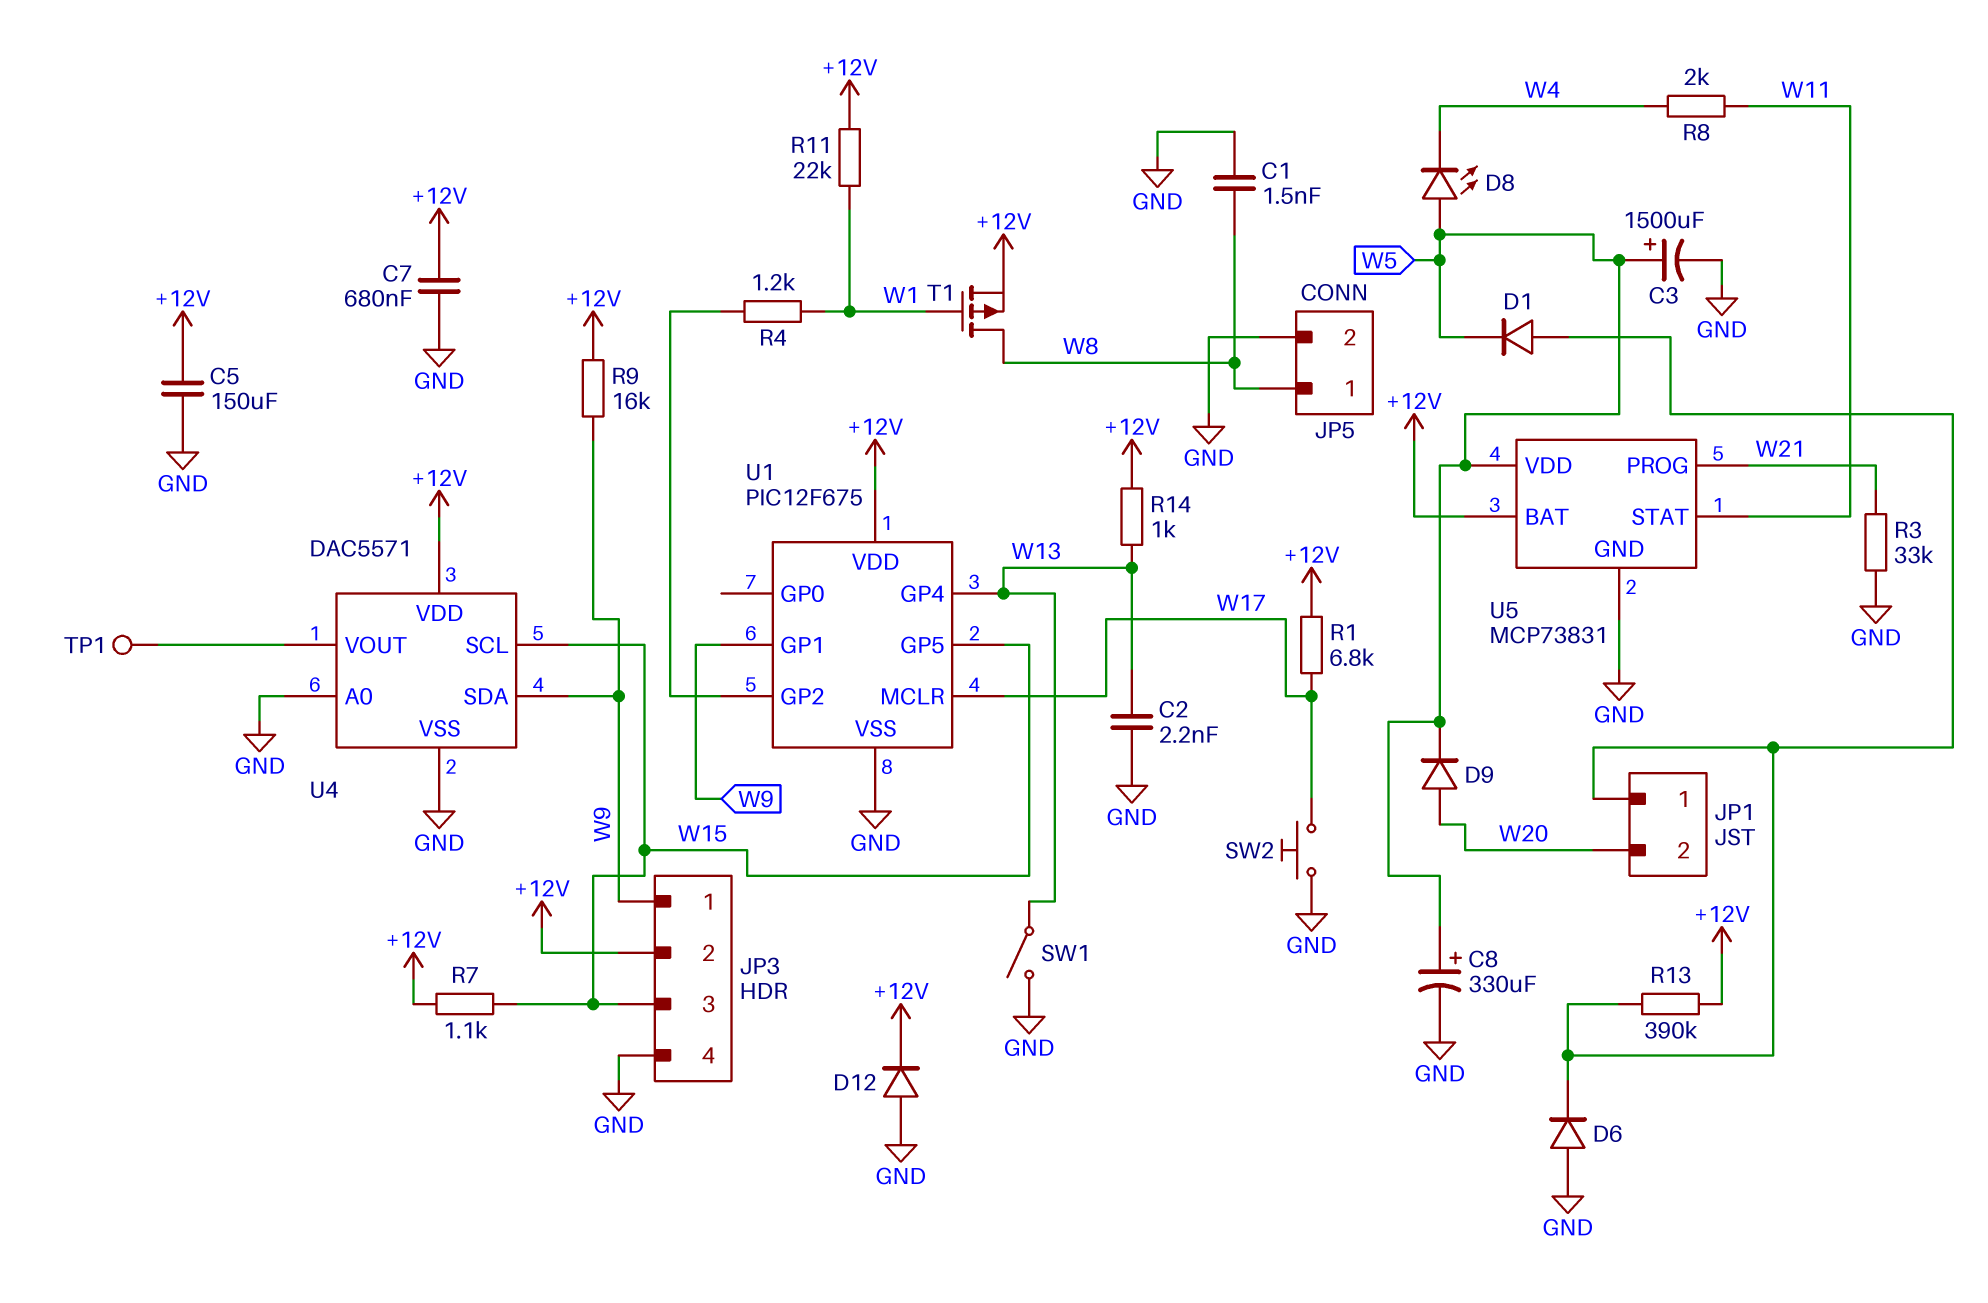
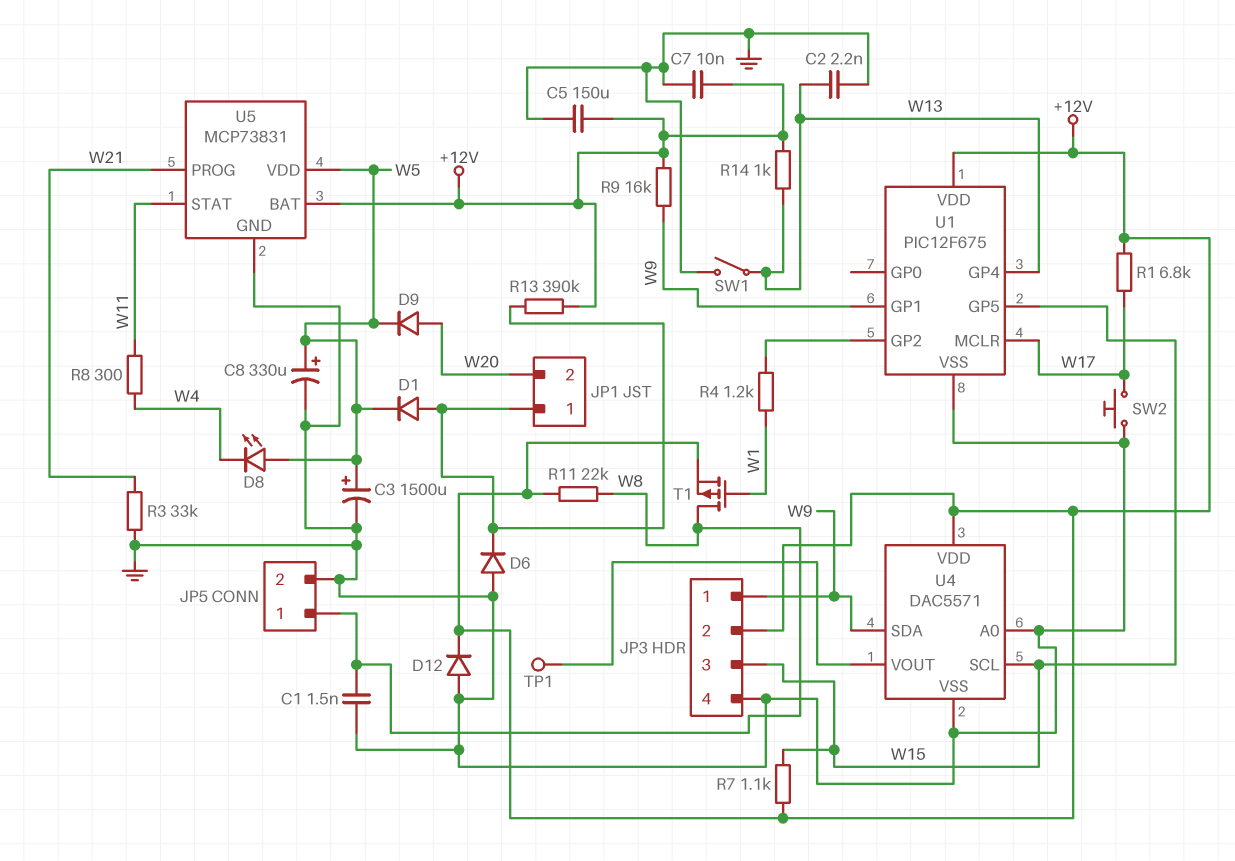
C7: 680nF (+12V, GND) -> 10nF (+12V, GND)
R8: 2k (W4, W11) -> 300 (W4, W11)
R11: 22k (+12V, W1) -> 22k (+12V, W8)

